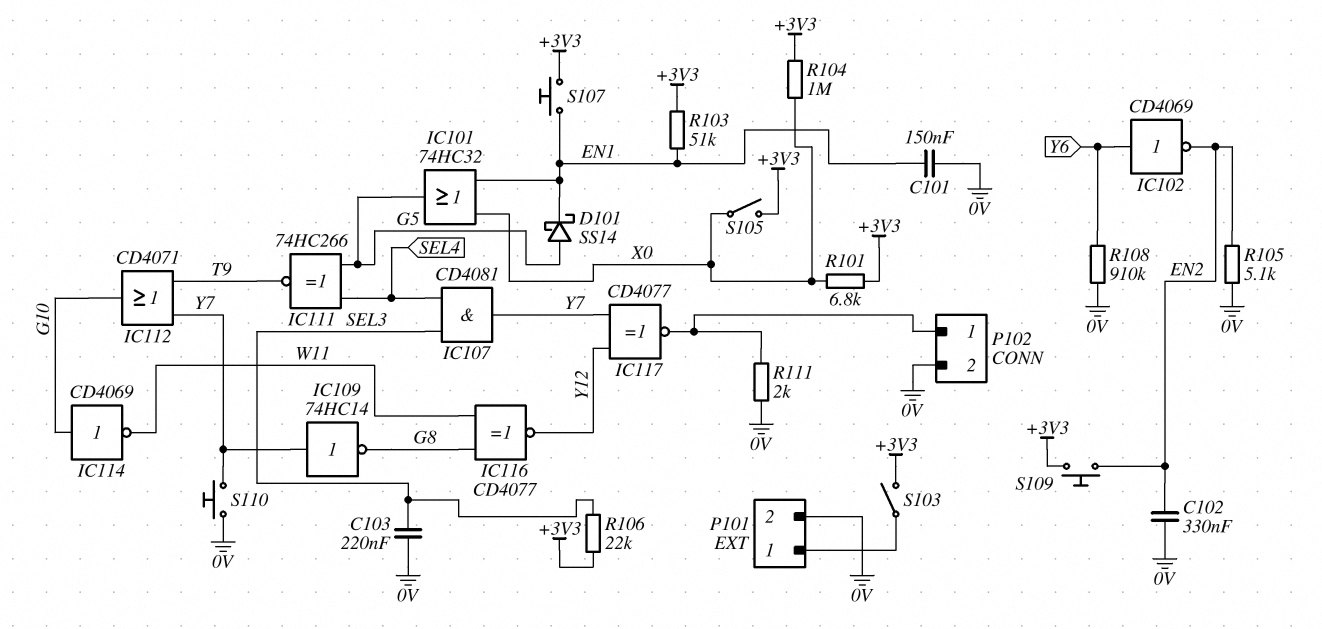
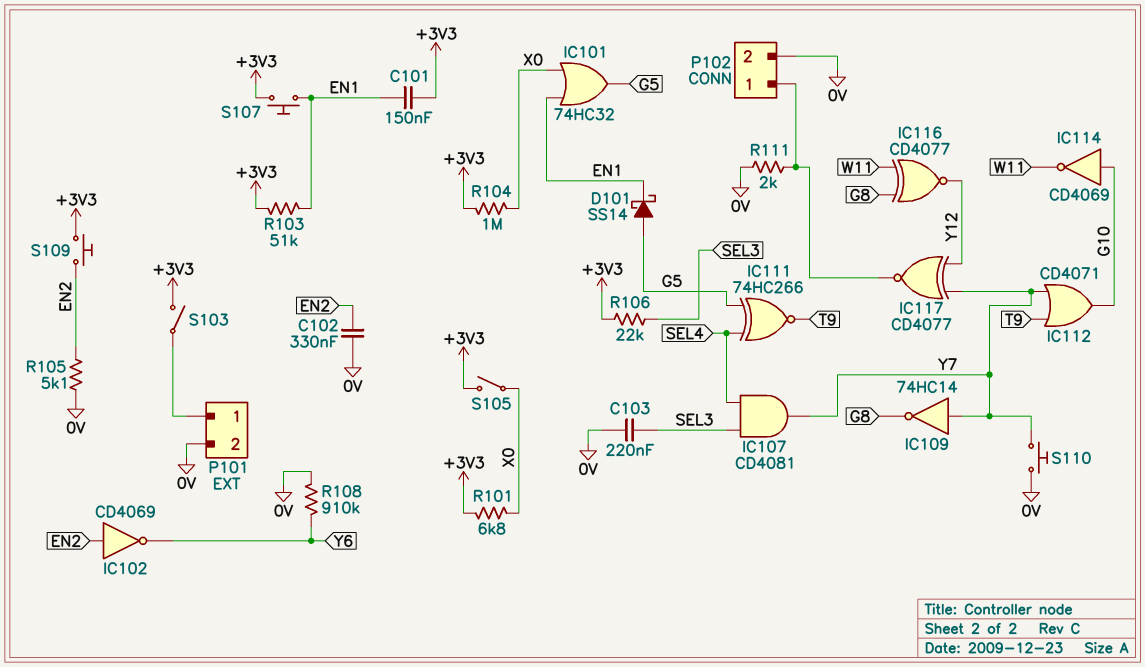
C101: 150nF (0V, EN1) -> 150nF (+3V3, EN1)
IC102: NOT CD4069 (in Y6, out EN2) -> NOT CD4069 (in EN2, out Y6)

